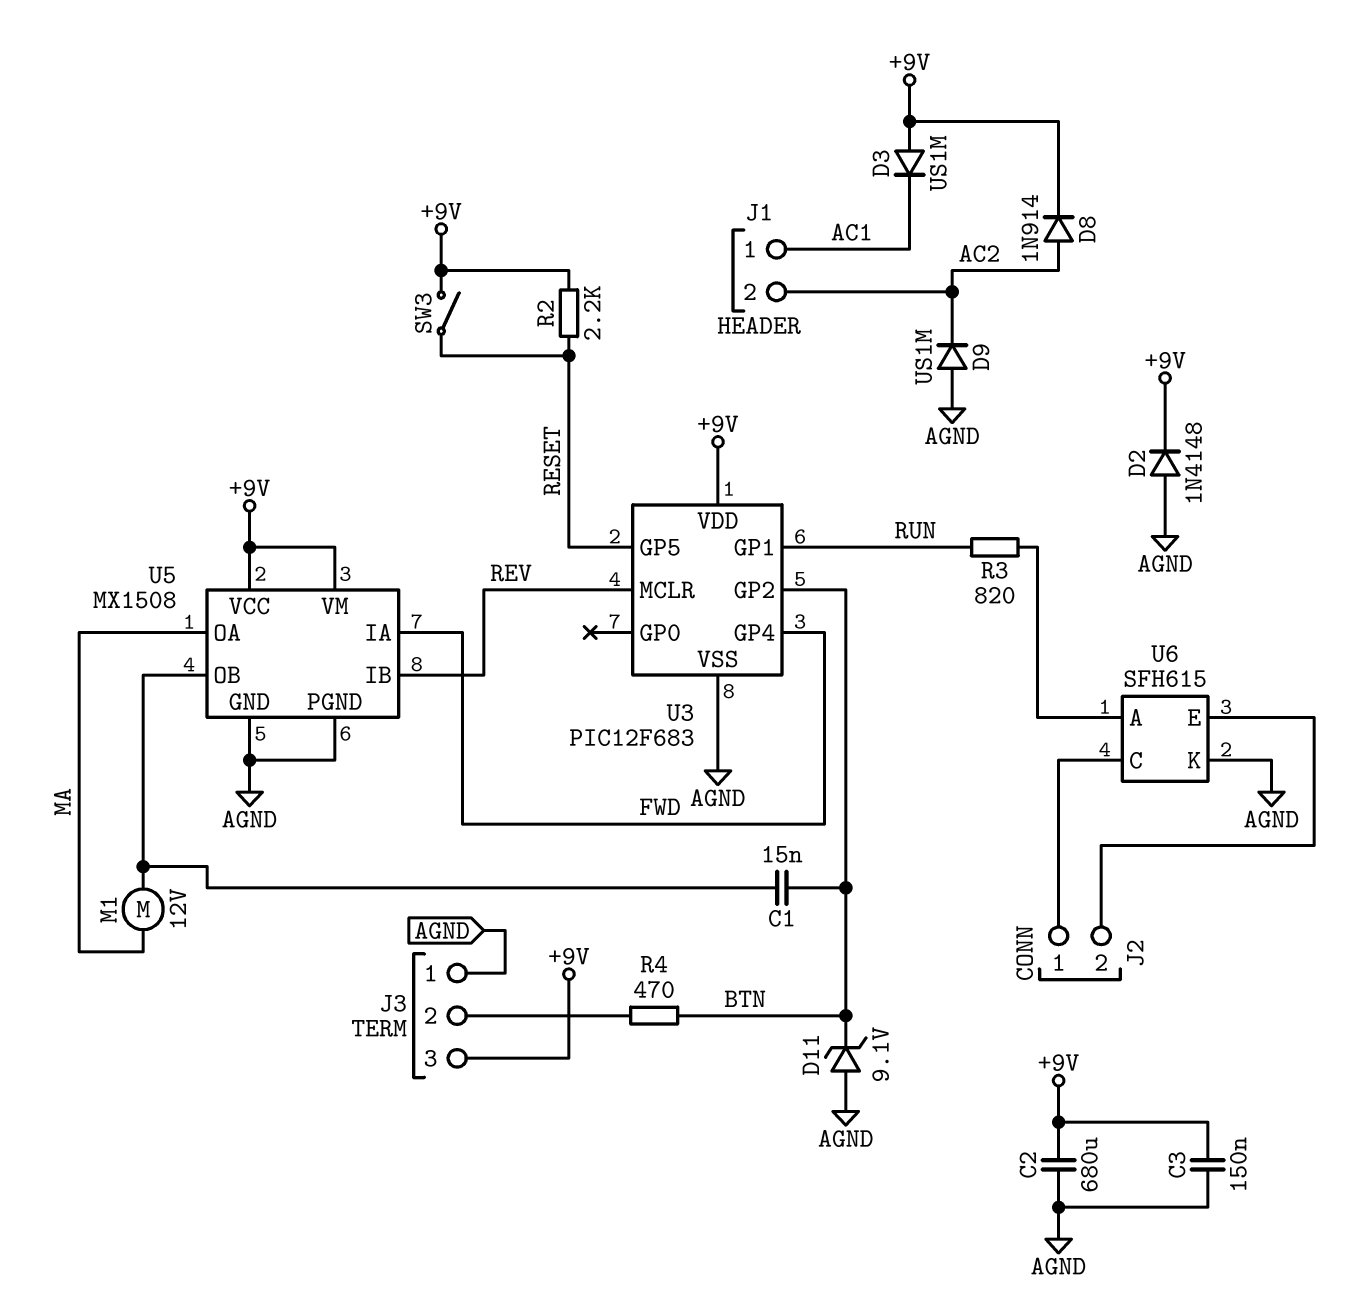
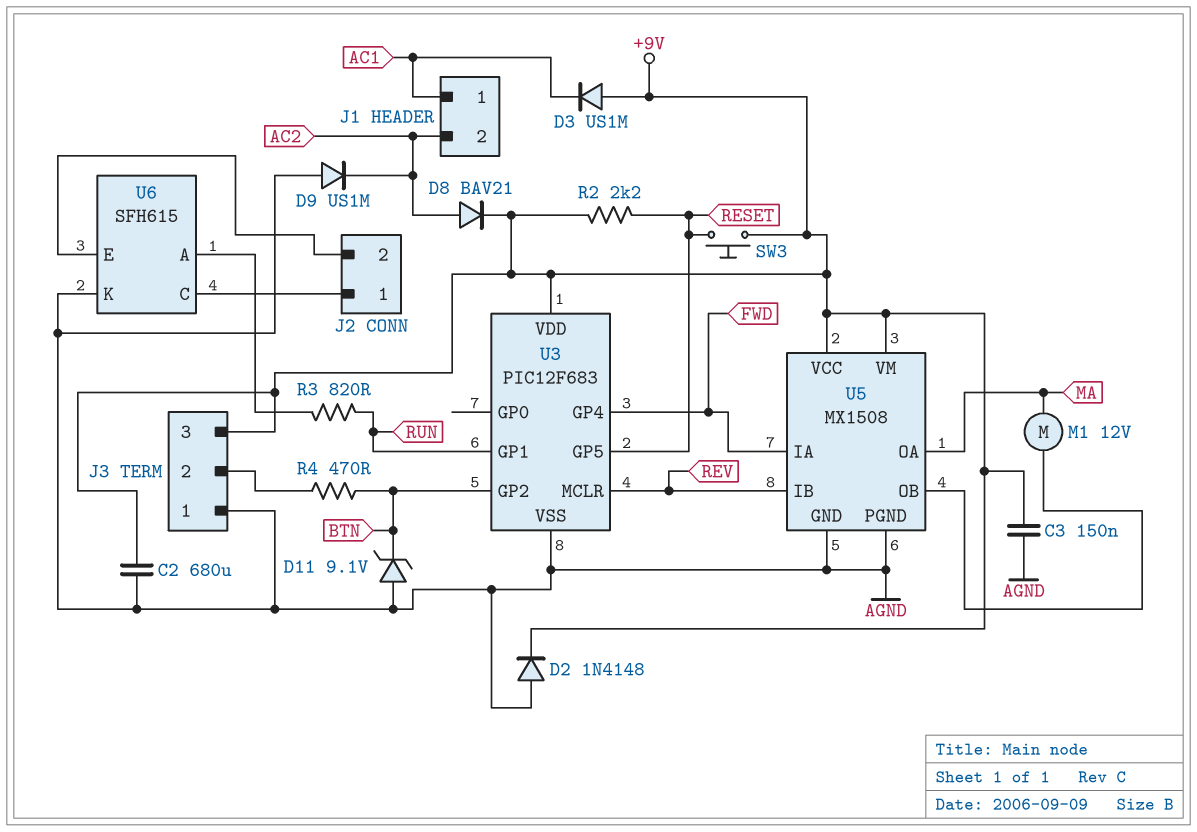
C1: 15nF (BTN, U5/OB) -> none
D8: diode 1N914 (A AC2, K +9V) -> diode BAV21 (A AC2, K +9V)
SW3: switch (+9V, RESET) -> button (+9V, RESET)

